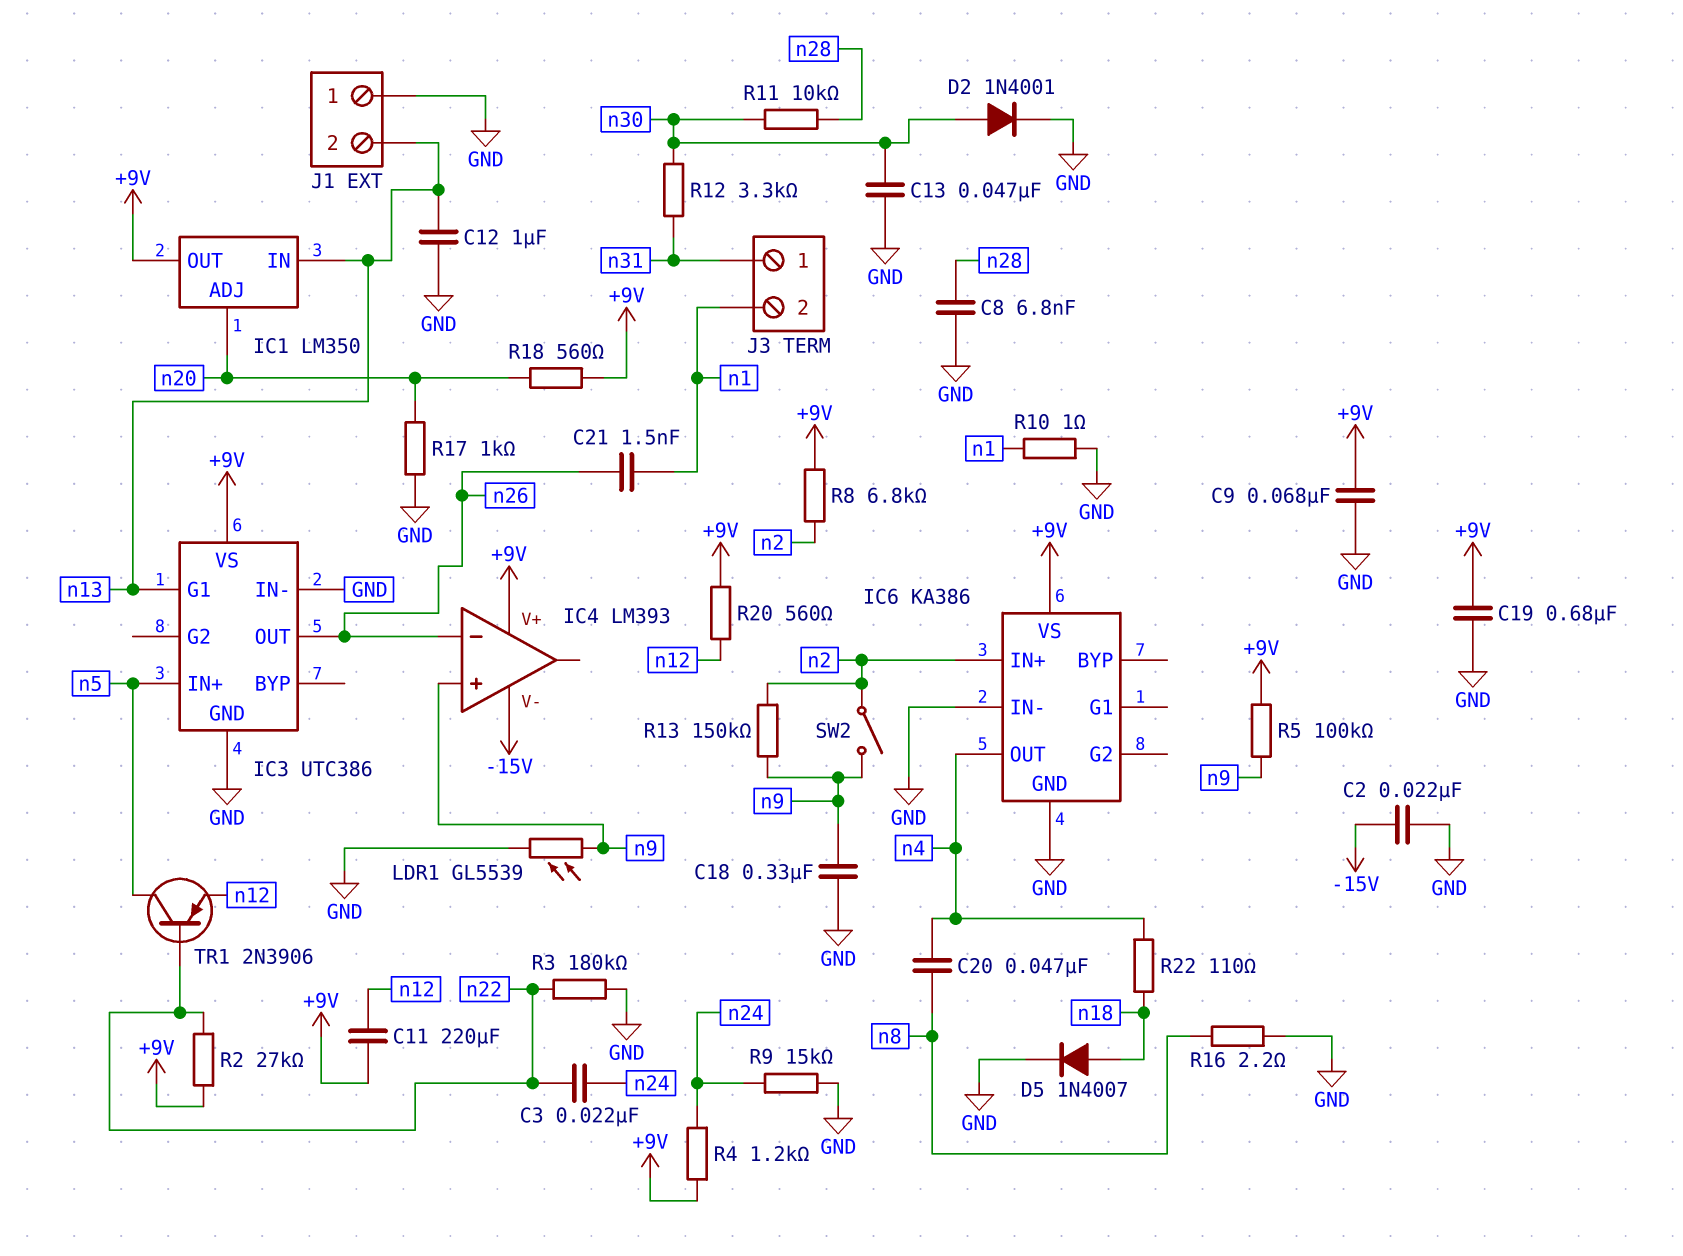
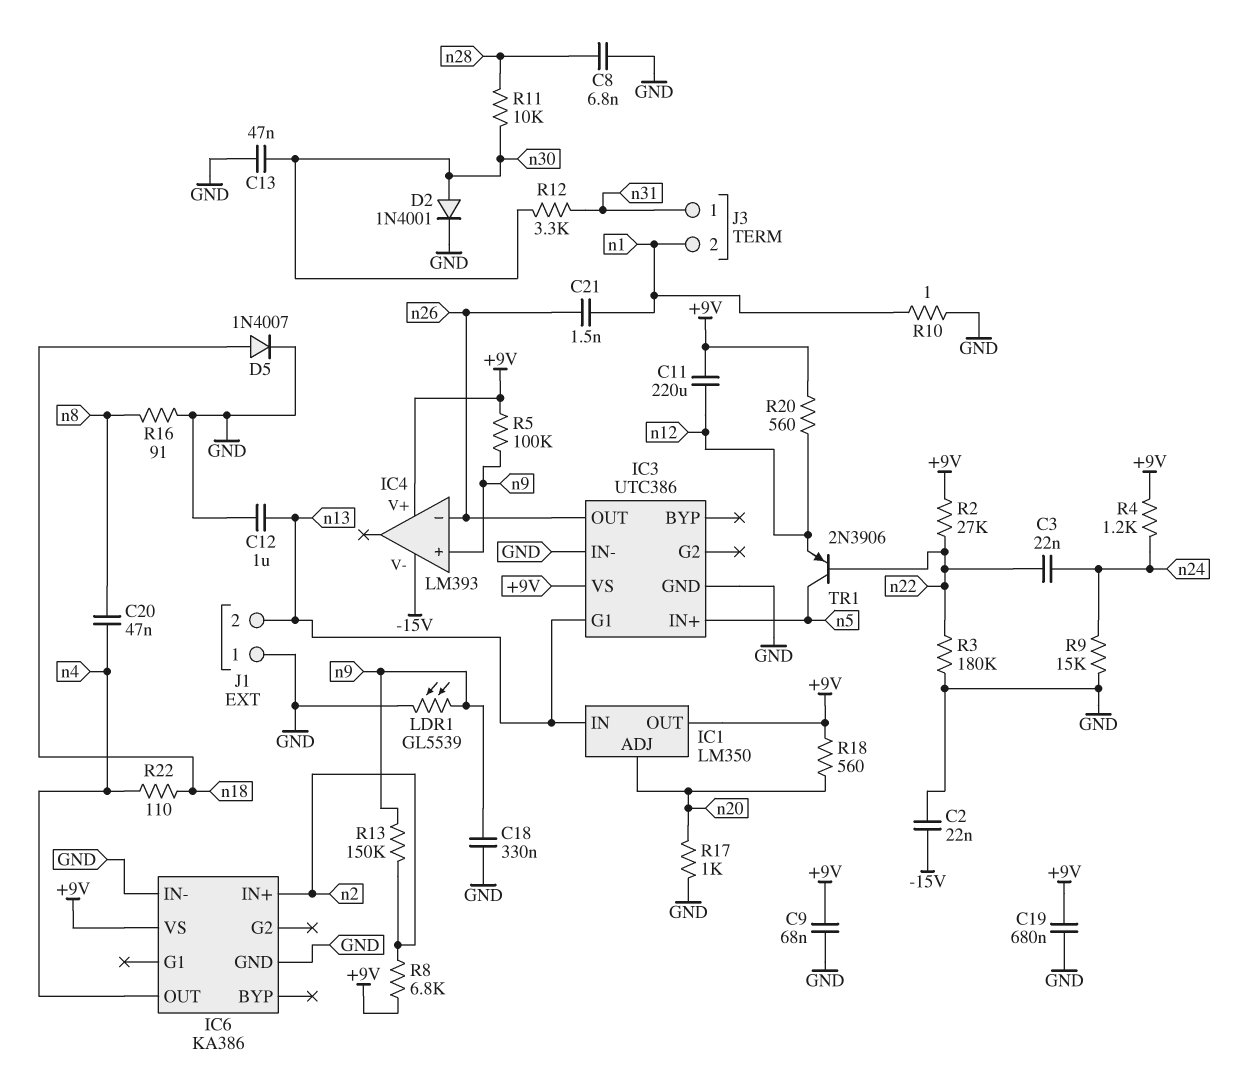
R16: 2.2 (GND, n8) -> 91 (GND, n8)
SW2: switch (n2, n9) -> none

